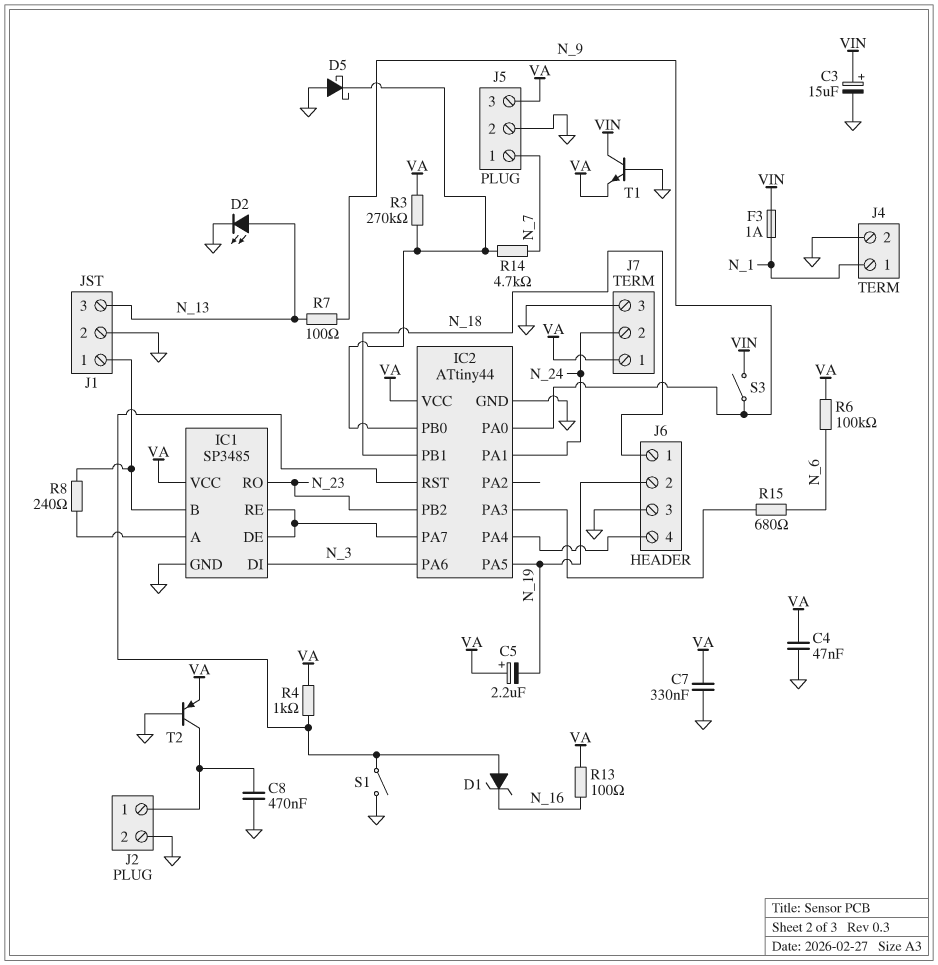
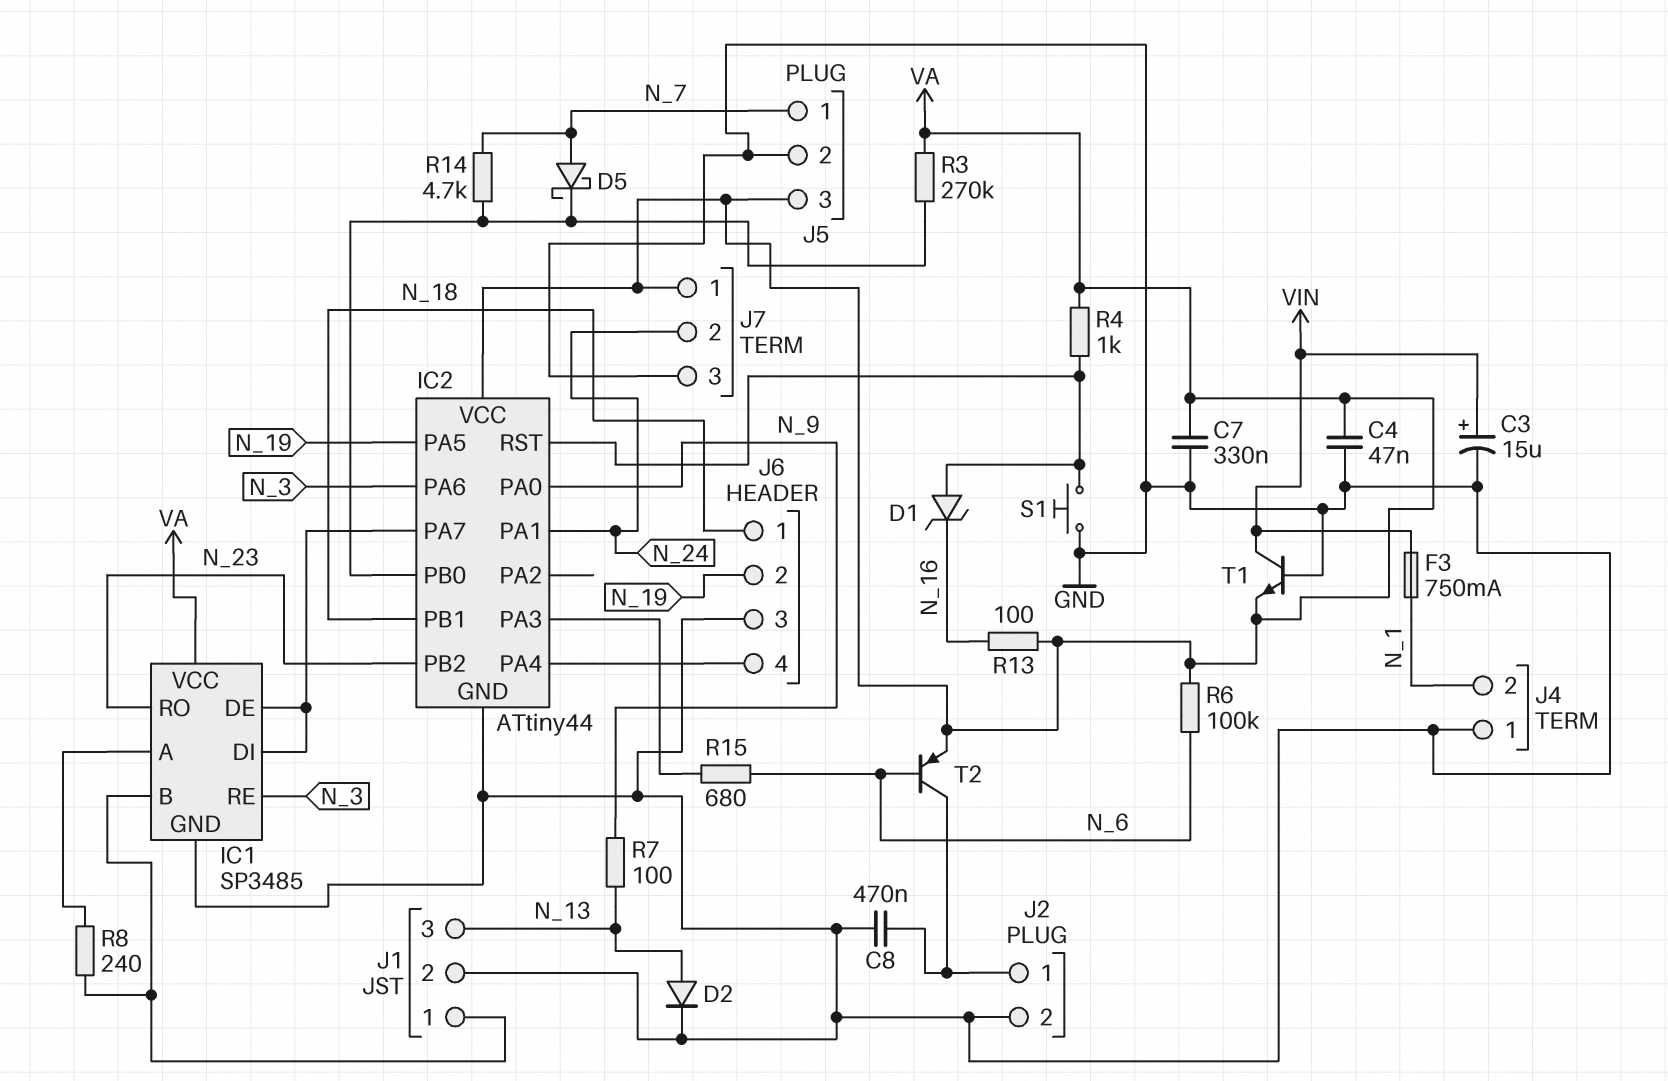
C5: 2.2uF (plus VA, minus N_19) -> none
D2: LED (A N_13, K GND) -> diode (A N_13, K GND)
D5: schottky (A GND, K IC2/PB0) -> schottky (A N_7, K IC2/PB0)
F3: 1A (N_1, VIN) -> 750mA (N_1, VIN)
IC1 pin DI: N_3 -> IC1/DE
IC1 pin RE: IC1/DE -> N_3
J4 pin 1: N_1 -> GND
J4 pin 2: GND -> N_1
S1: switch (GND, IC2/RST) -> button (GND, IC2/RST)
S3: switch (N_9, VIN) -> none
T2: PNP (B GND, C J2/1, E VA) -> PNP (B N_6, C J2/1, E VA)

